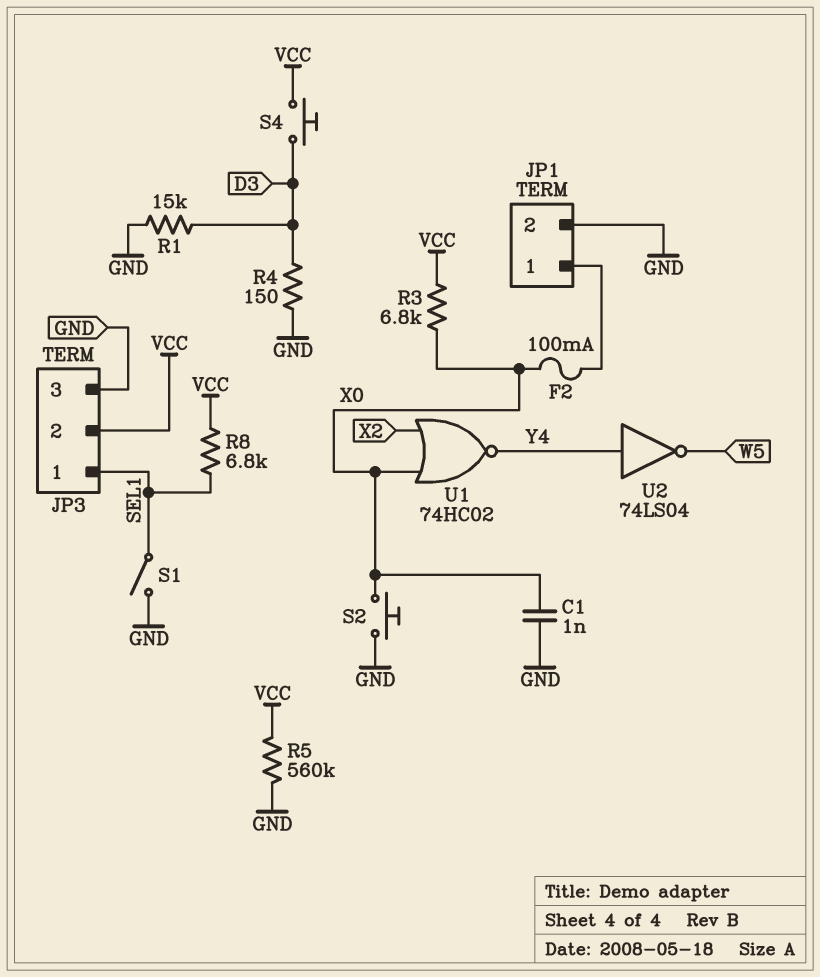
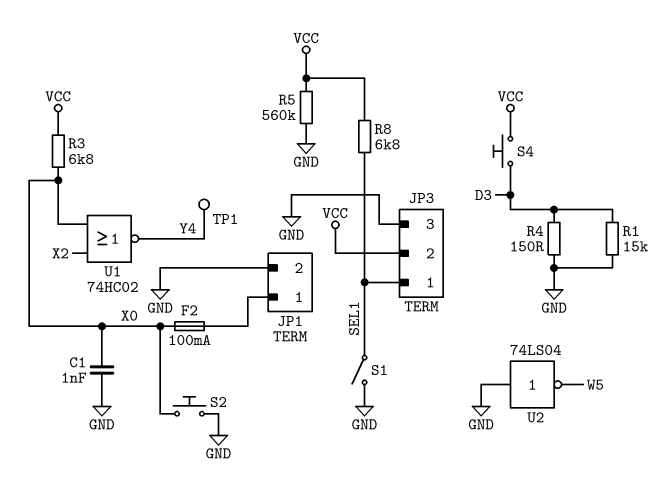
TP1: none -> test point (Y4)
U2: NOT 74LS04 (in Y4, out W5) -> NOT 74LS04 (in GND, out W5)

